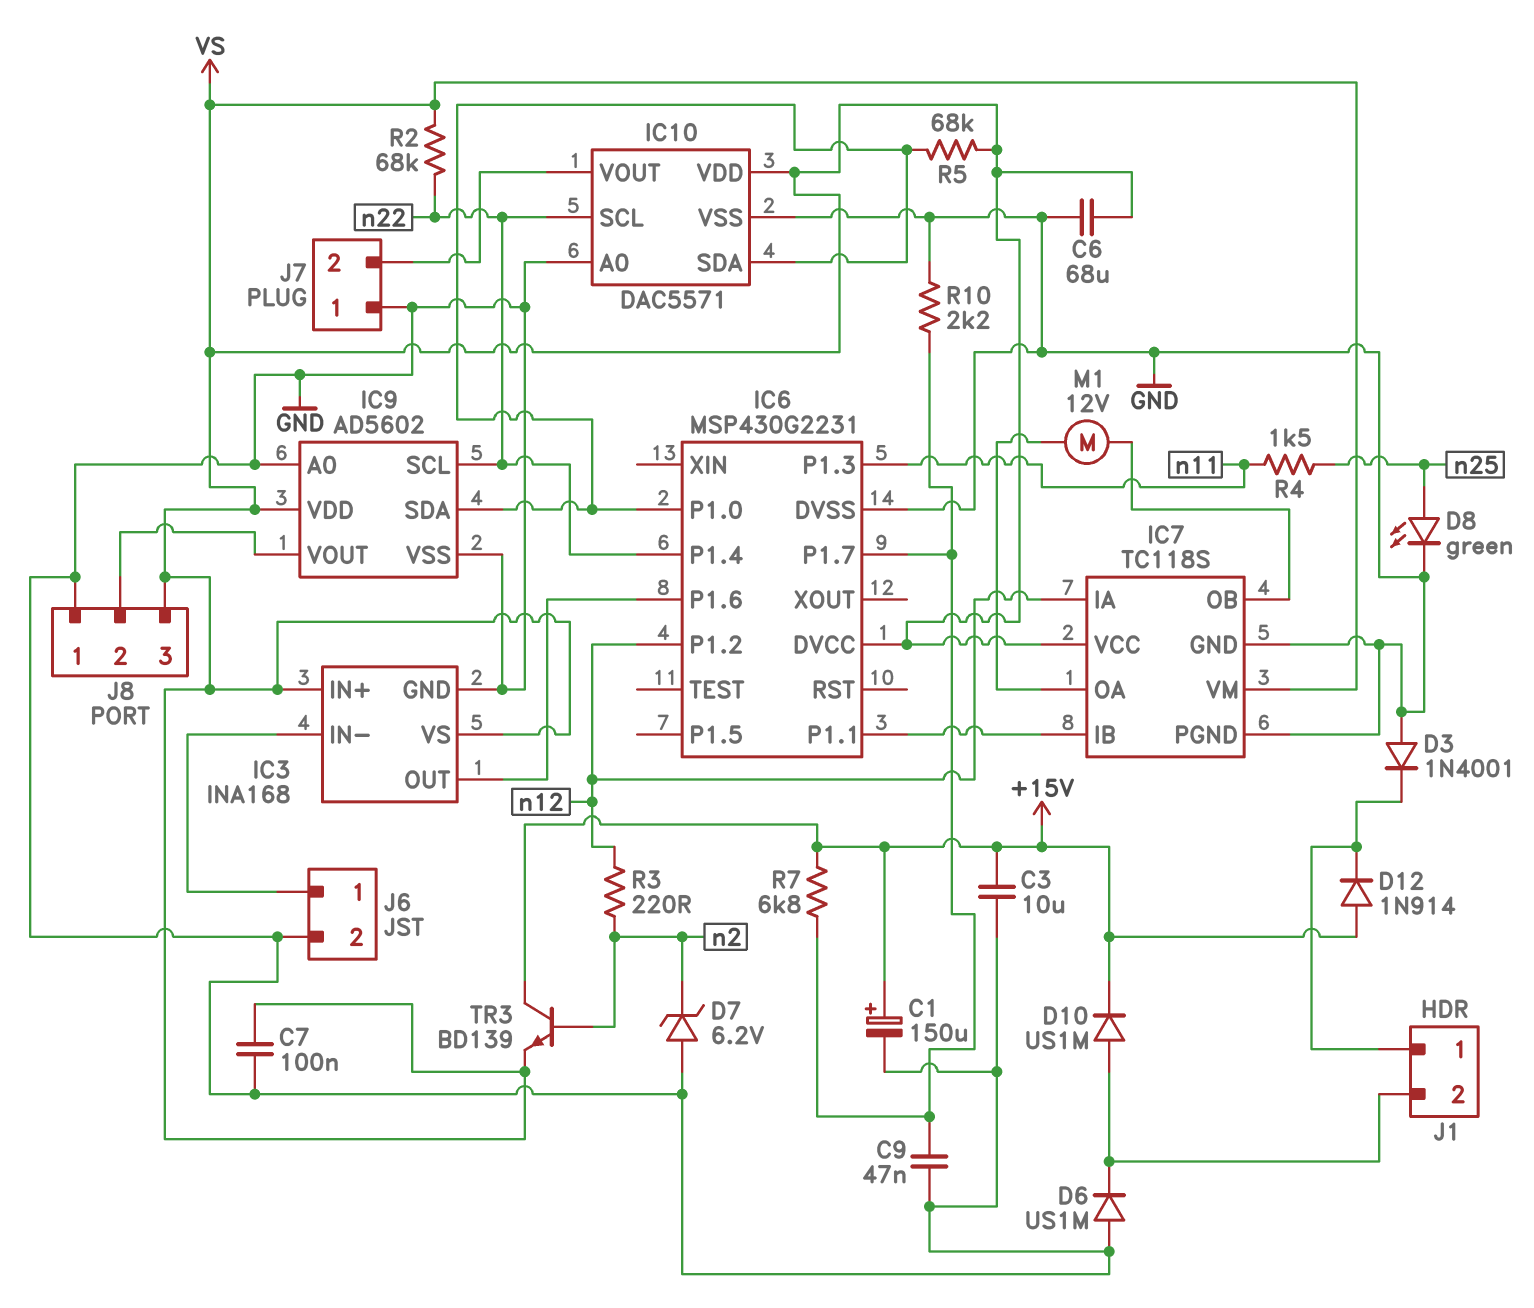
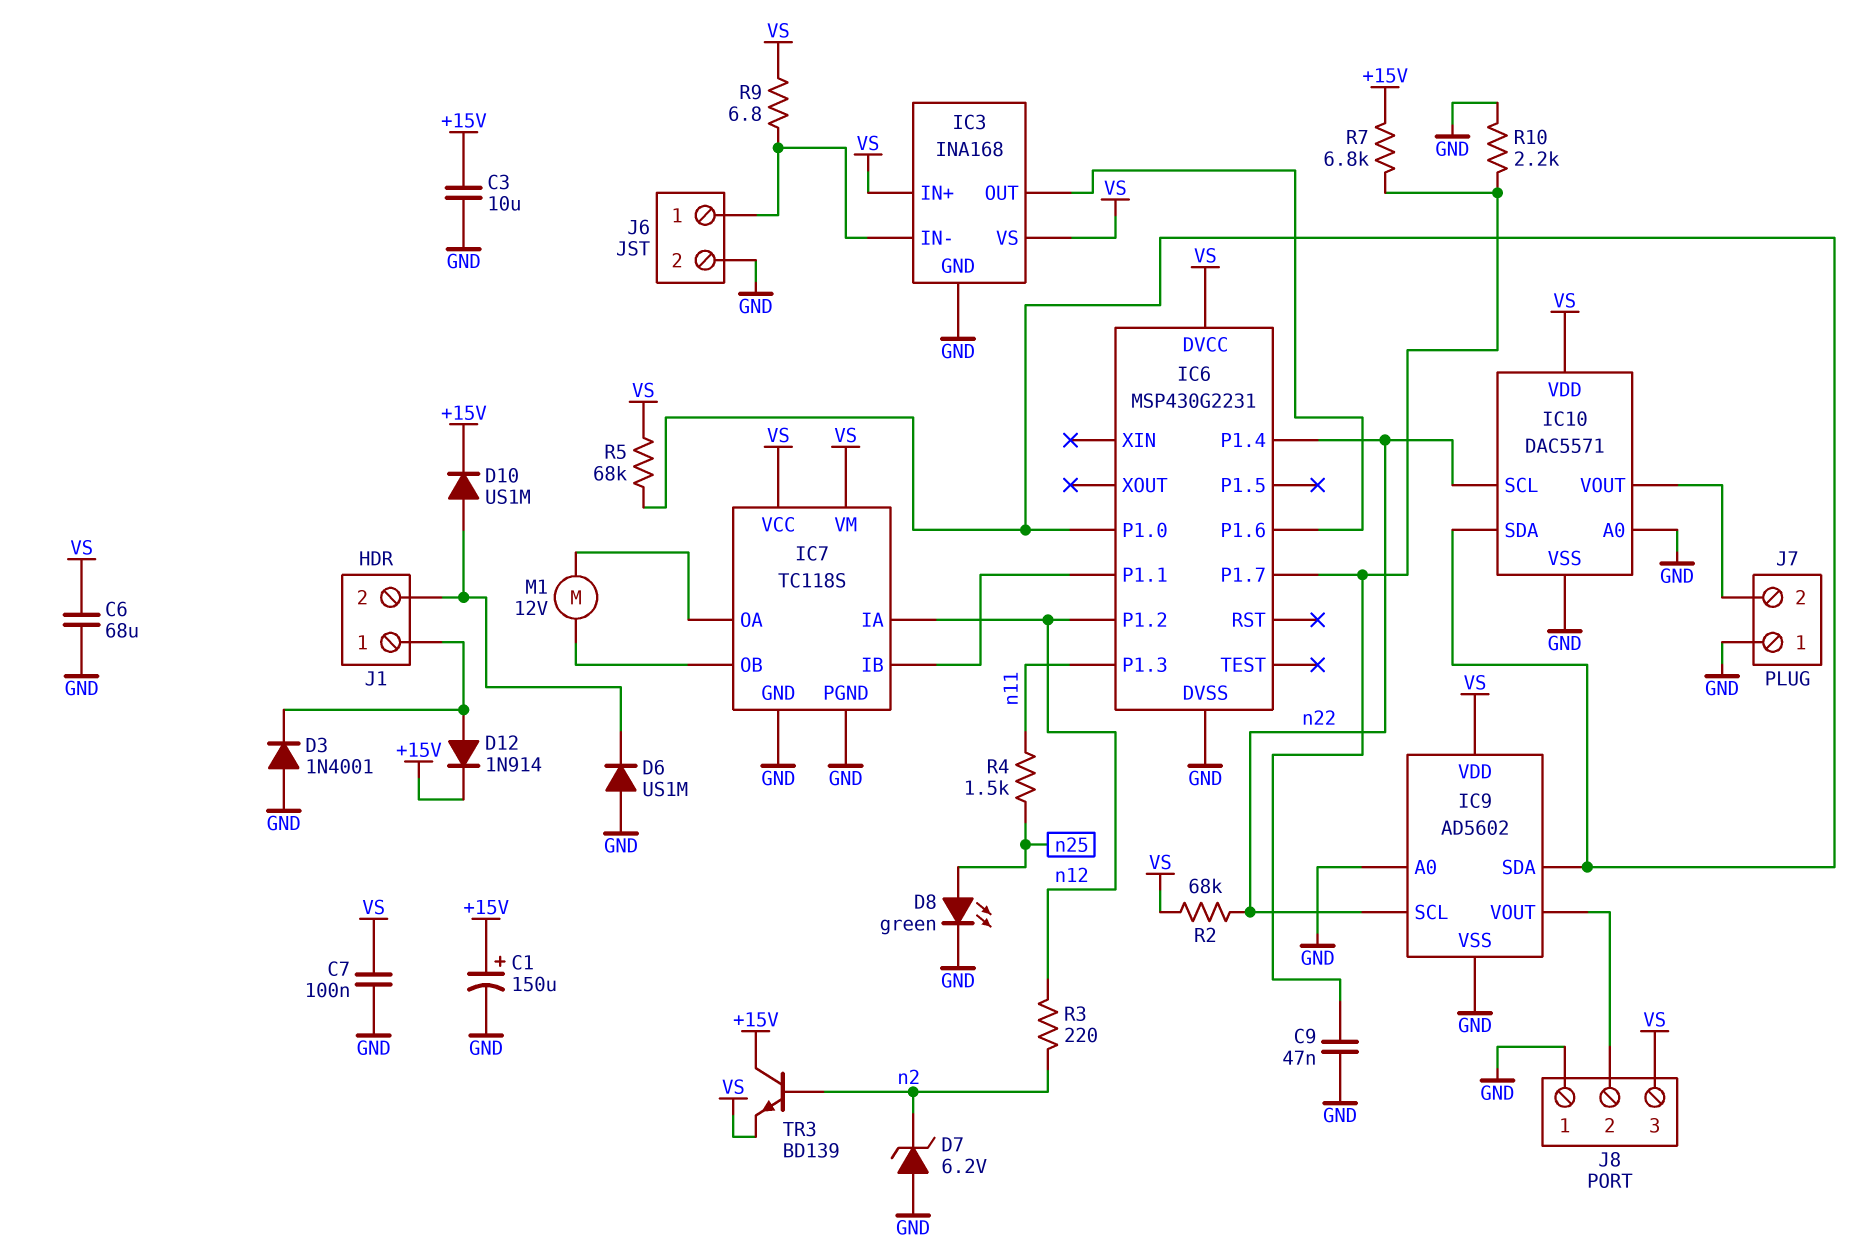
D12: diode 1N914 (A +15V, K J1/1) -> diode 1N914 (A J1/1, K +15V)
R9: none -> 6.8 (IC3/IN-, VS)

